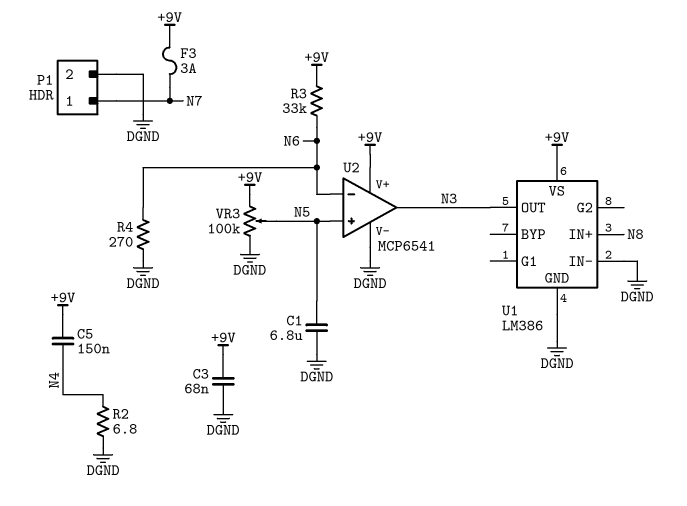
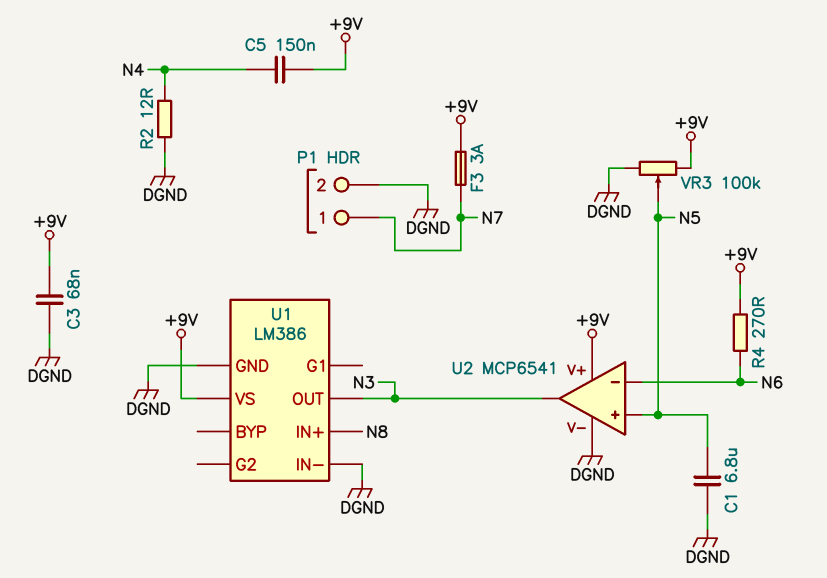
R2: 6.8 (DGND, N4) -> 12 (DGND, N4)
R3: 33k (+9V, N6) -> none
R4: 270 (DGND, N6) -> 270 (+9V, N6)

